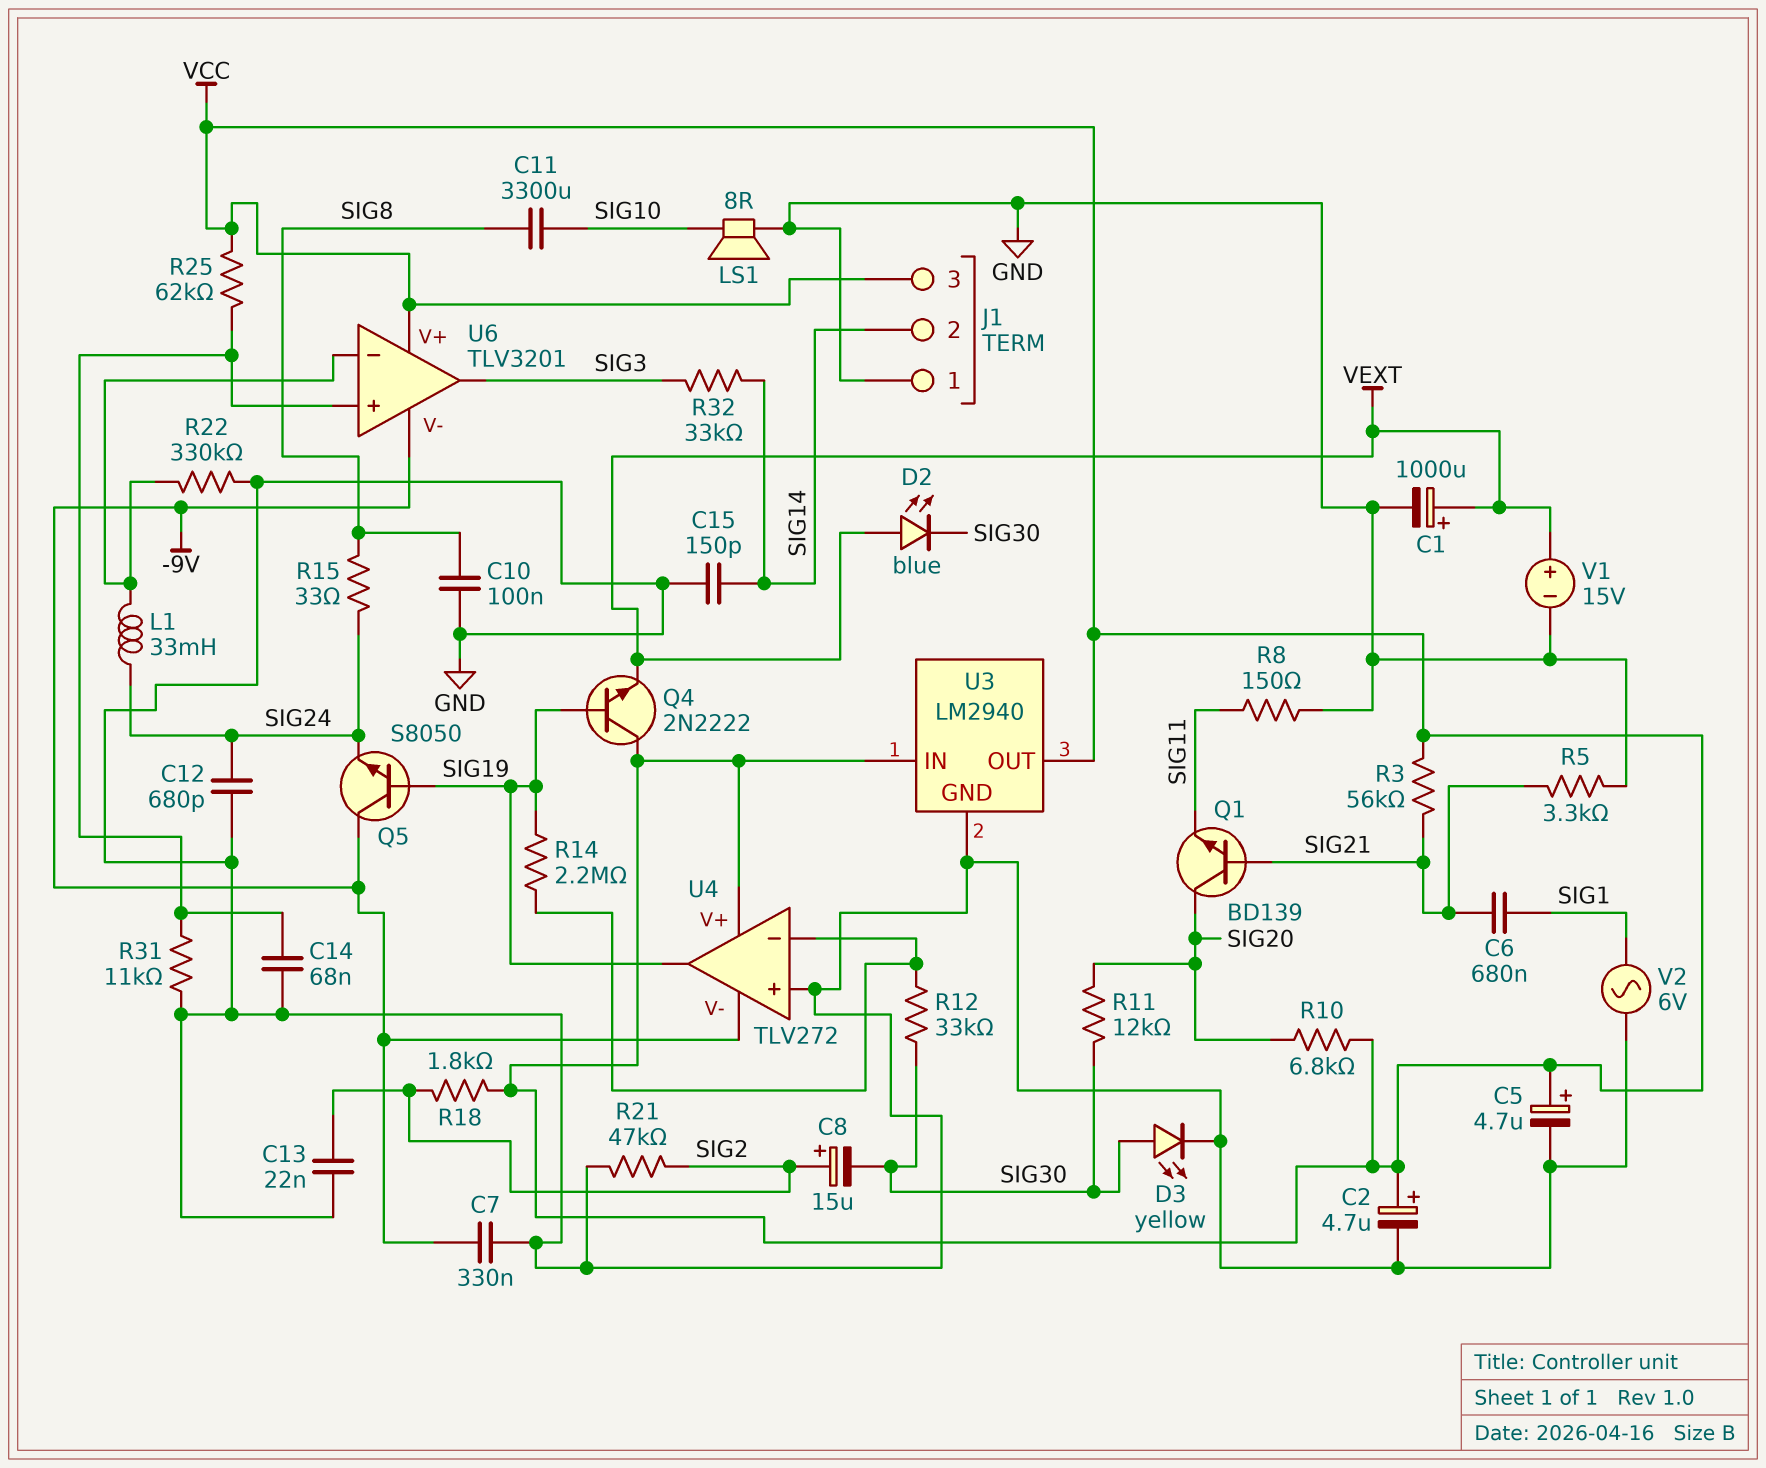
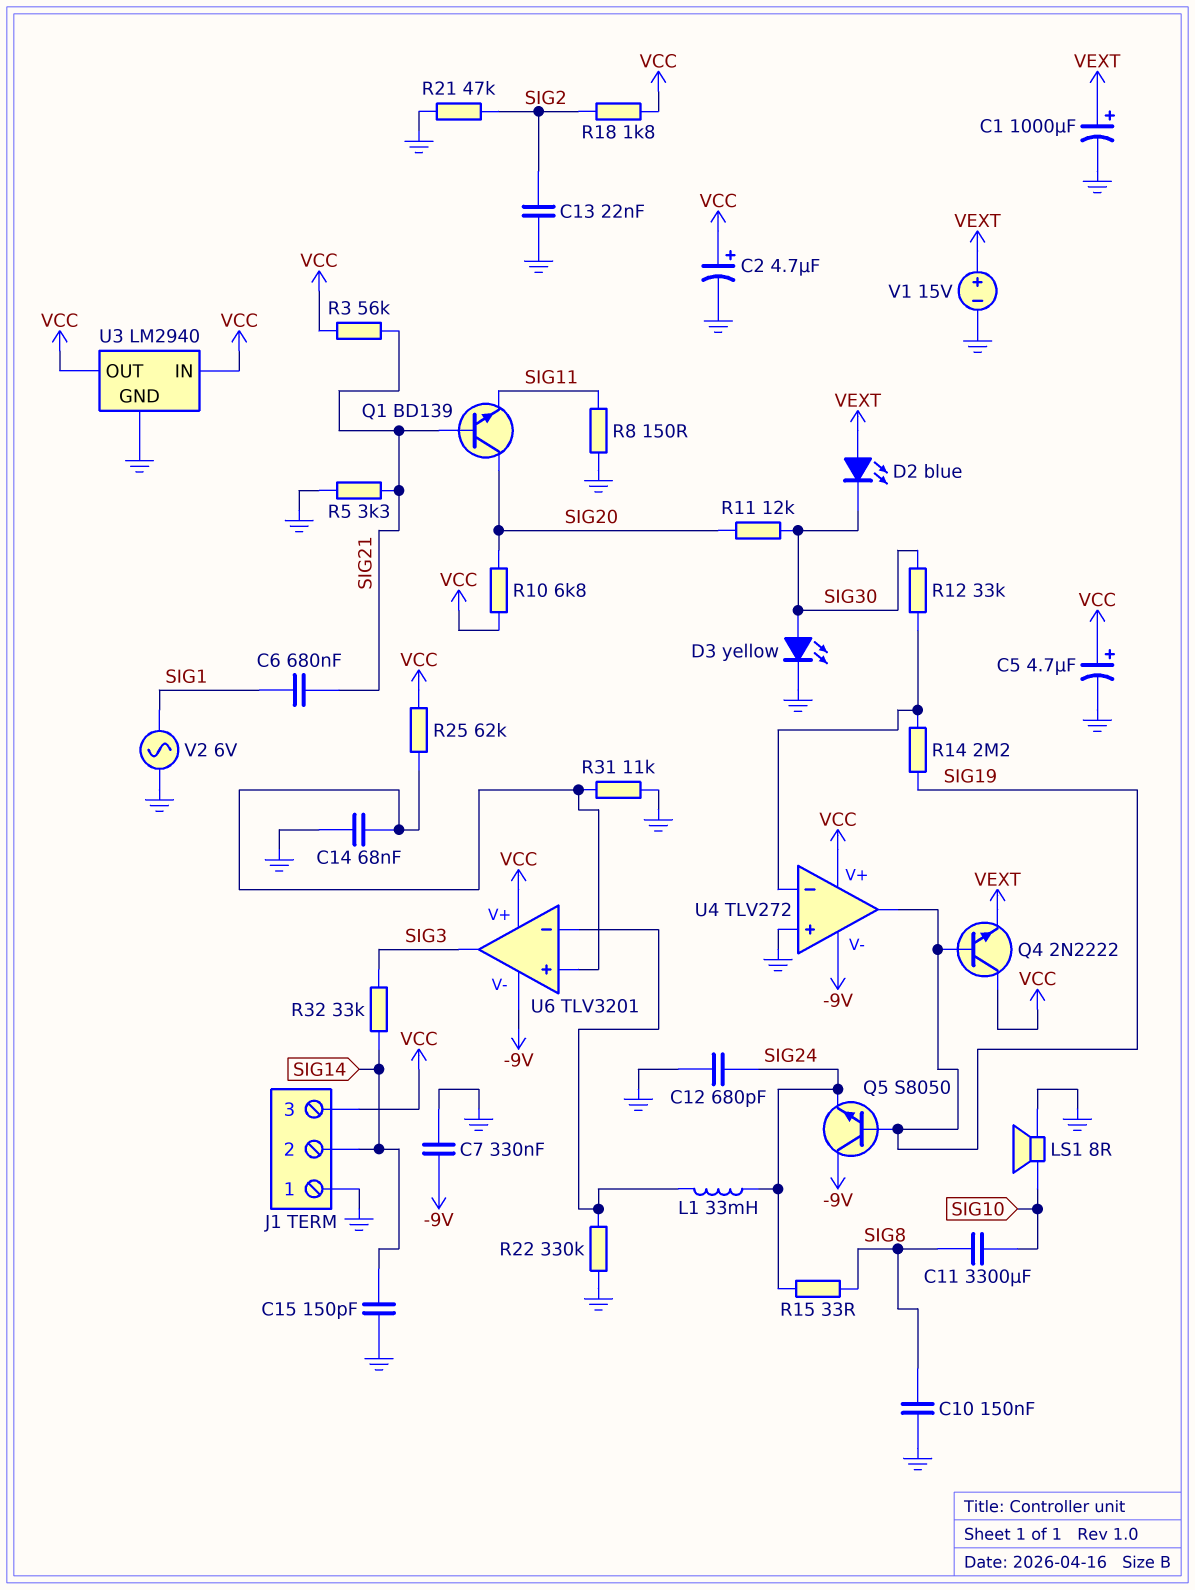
C8: 15uF (plus SIG2, minus SIG30) -> none
C10: 100nF (GND, SIG8) -> 150nF (GND, SIG8)

